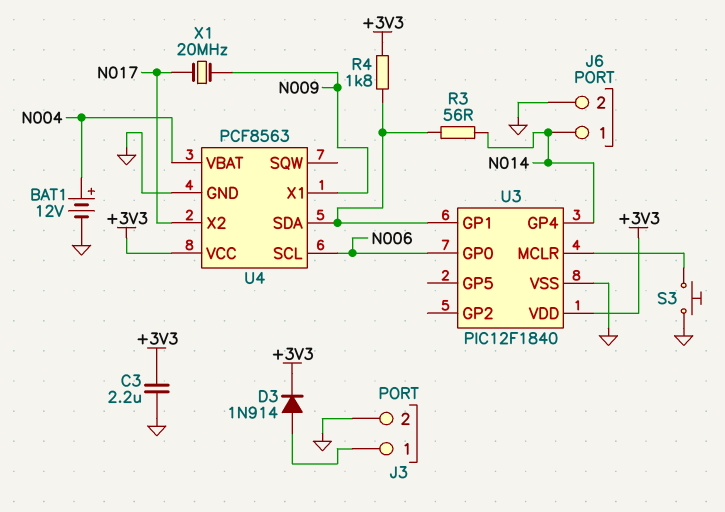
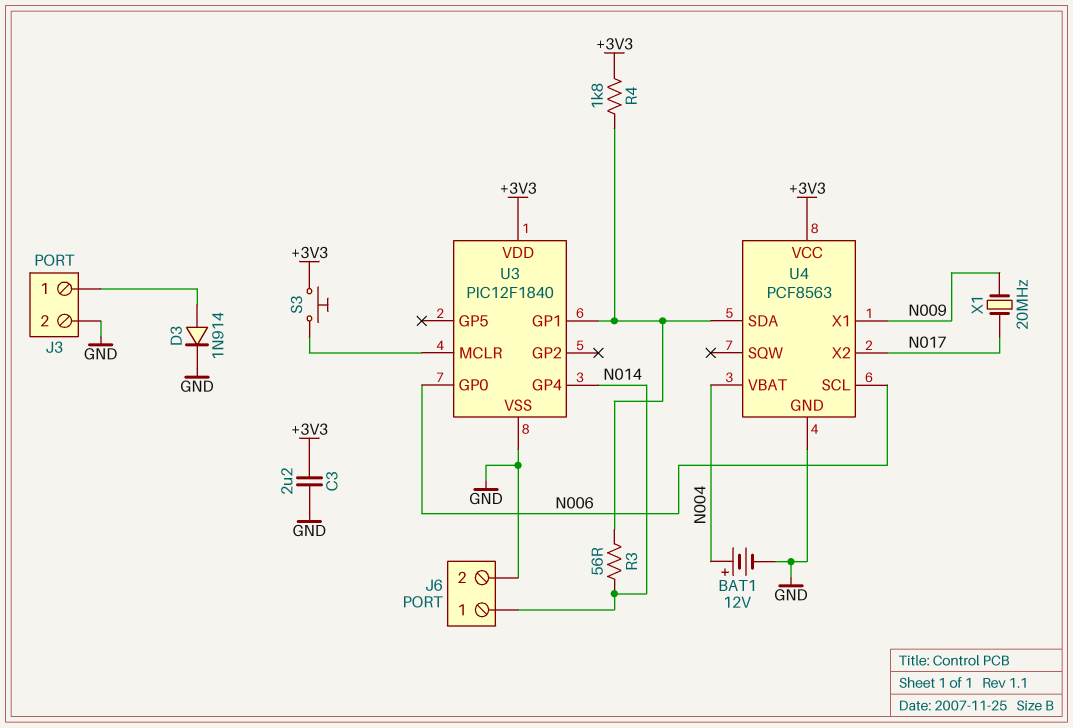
D3: diode 1N914 (A J3/1, K +3V3) -> diode 1N914 (A J3/1, K GND)
S3: button (GND, U3/MCLR) -> button (+3V3, U3/MCLR)

